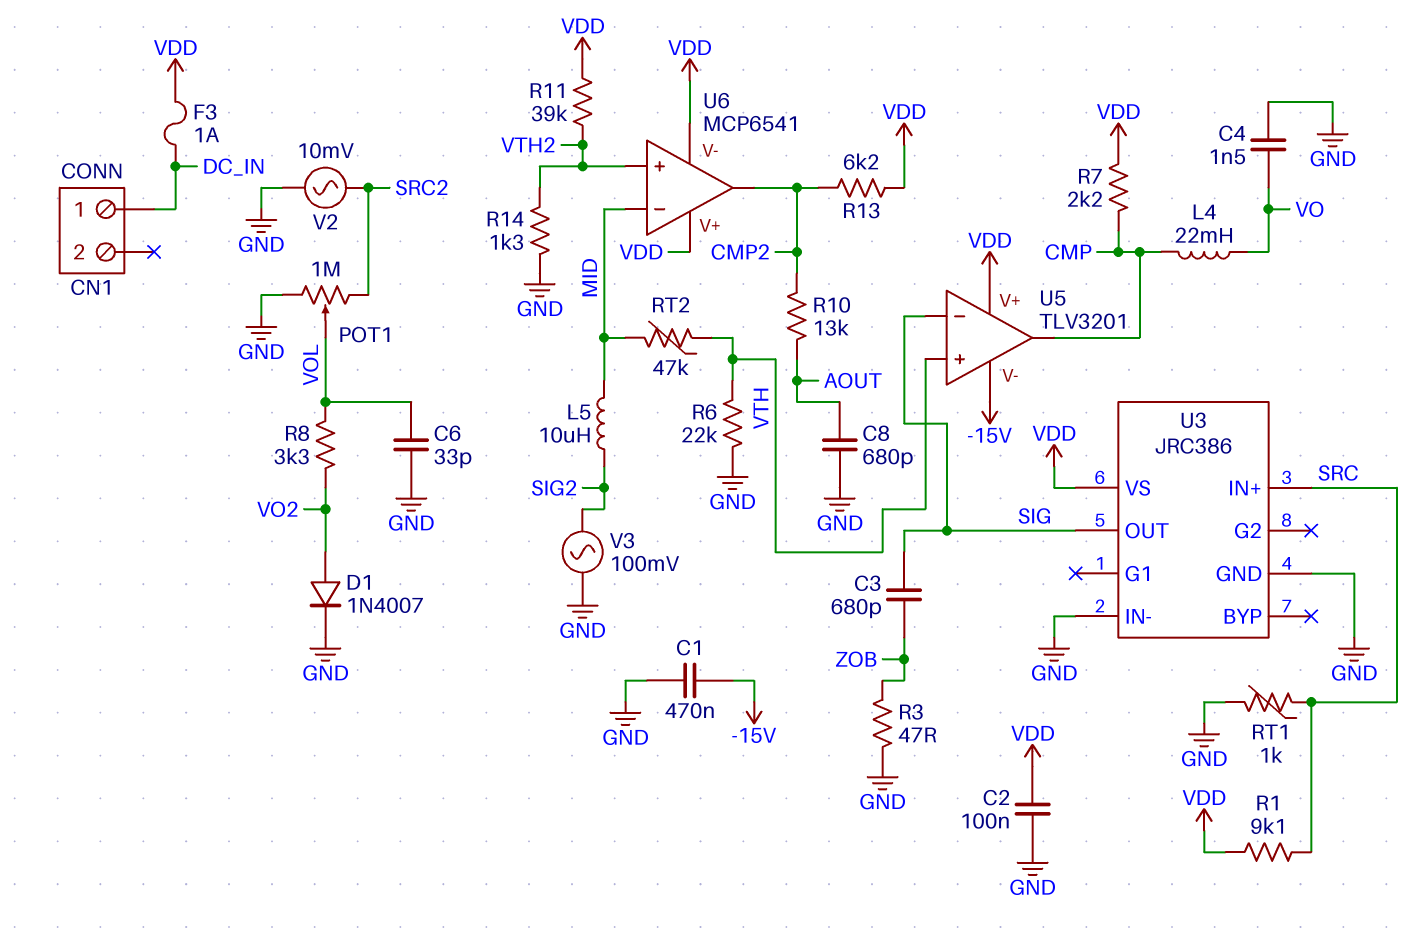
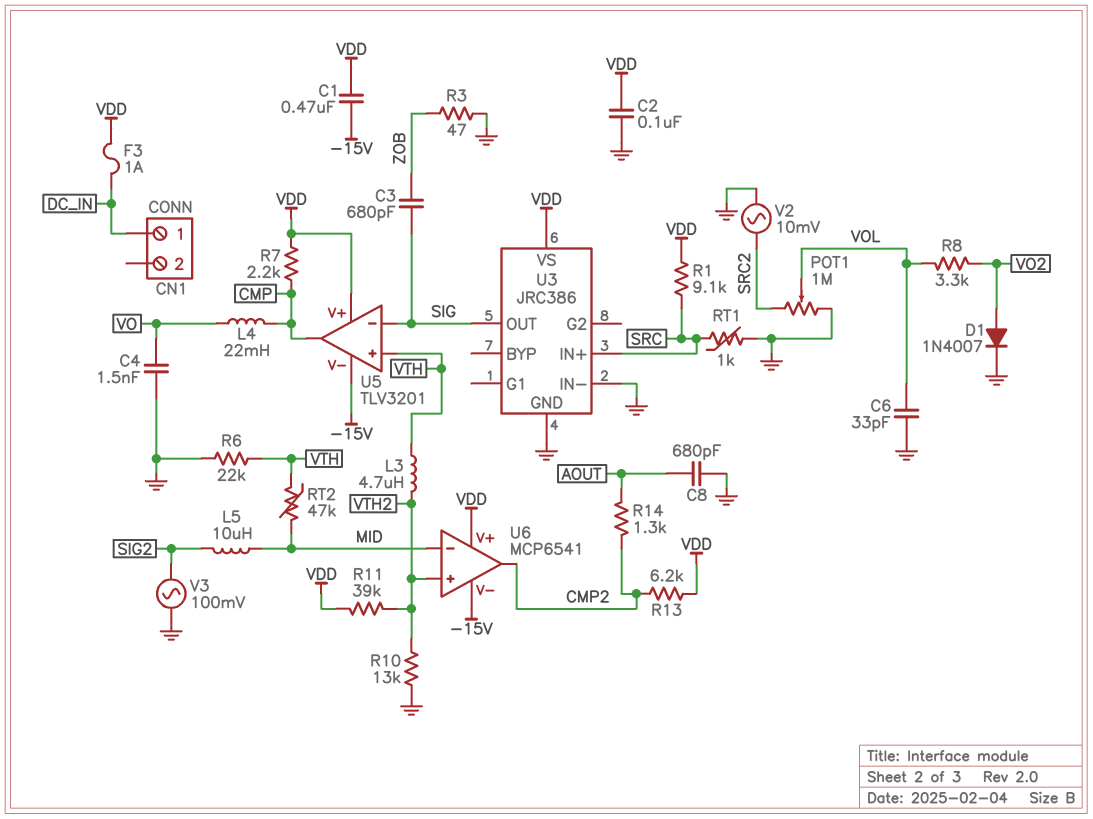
C1: 470nF (-15V, GND) -> 470nF (-15V, VDD)
L3: none -> 4.7uH (VTH, VTH2)
R10: 13k (AOUT, CMP2) -> 13k (GND, VTH2)
R14: 1.3k (GND, VTH2) -> 1.3k (AOUT, CMP2)
U6 pin V-: VDD -> -15V

